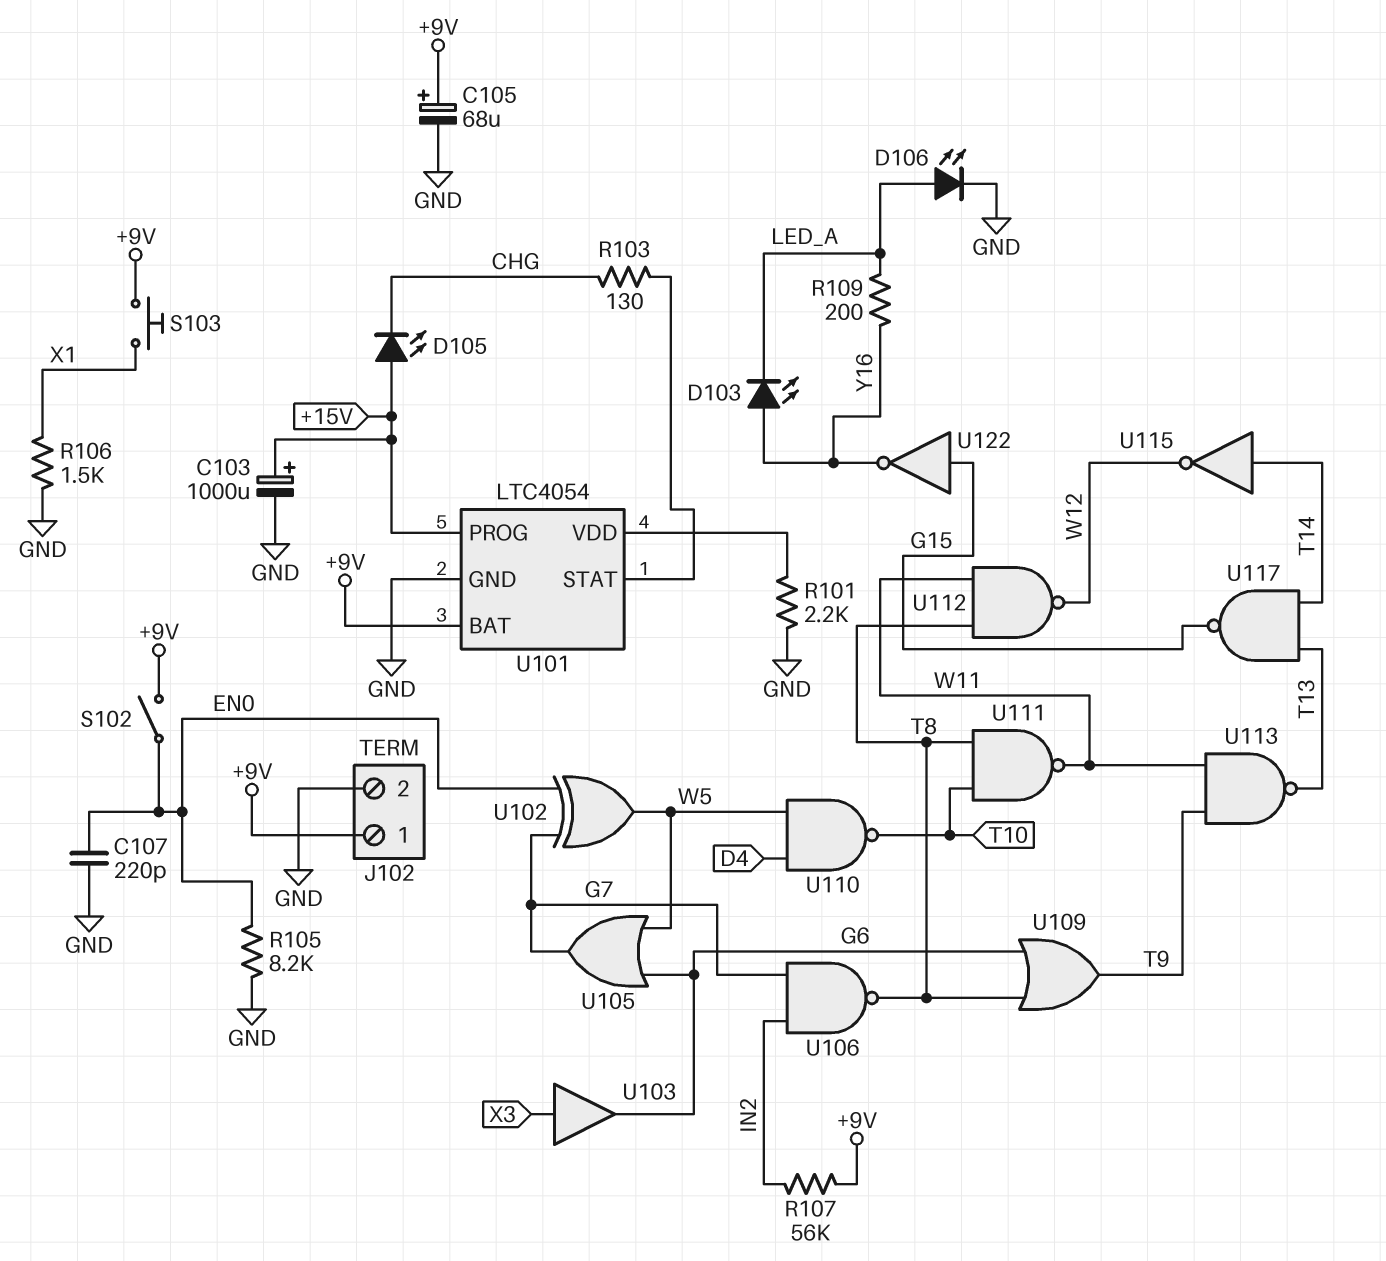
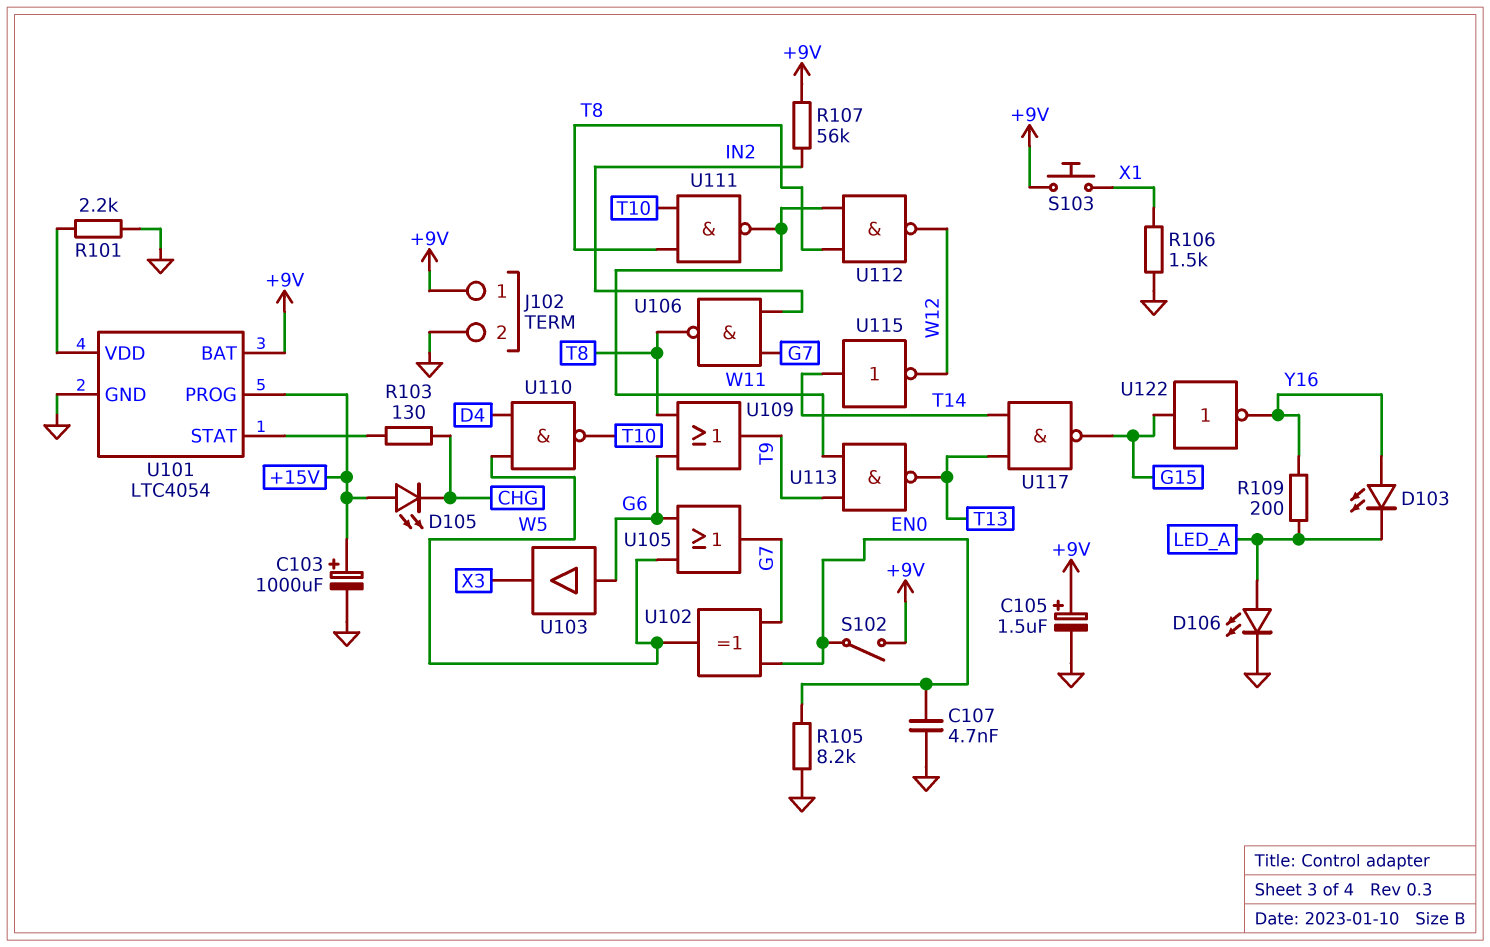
C105: 68uF (plus +9V, minus GND) -> 1.5uF (plus +9V, minus GND)
C107: 220pF (EN0, GND) -> 4.7nF (EN0, GND)
U103: buffer (in X3, out G6) -> buffer (in G6, out X3)

